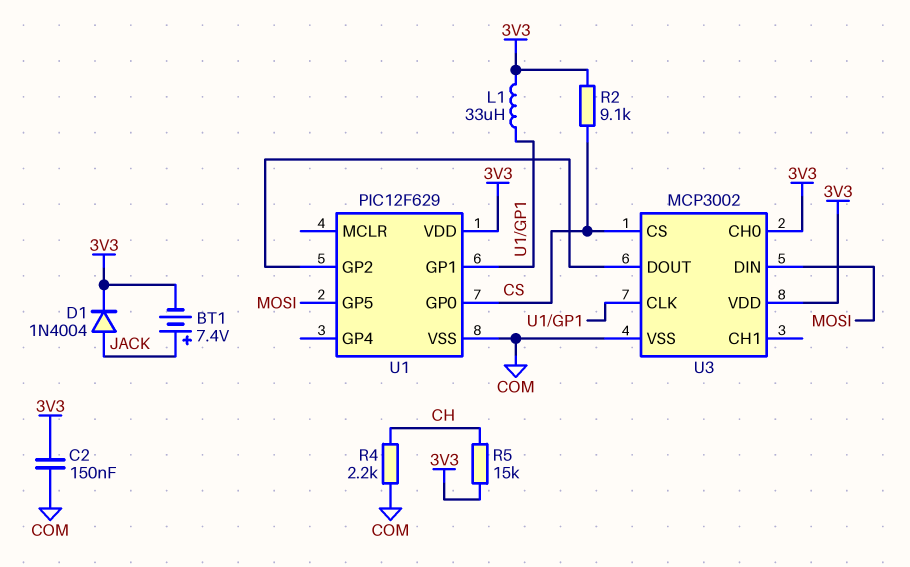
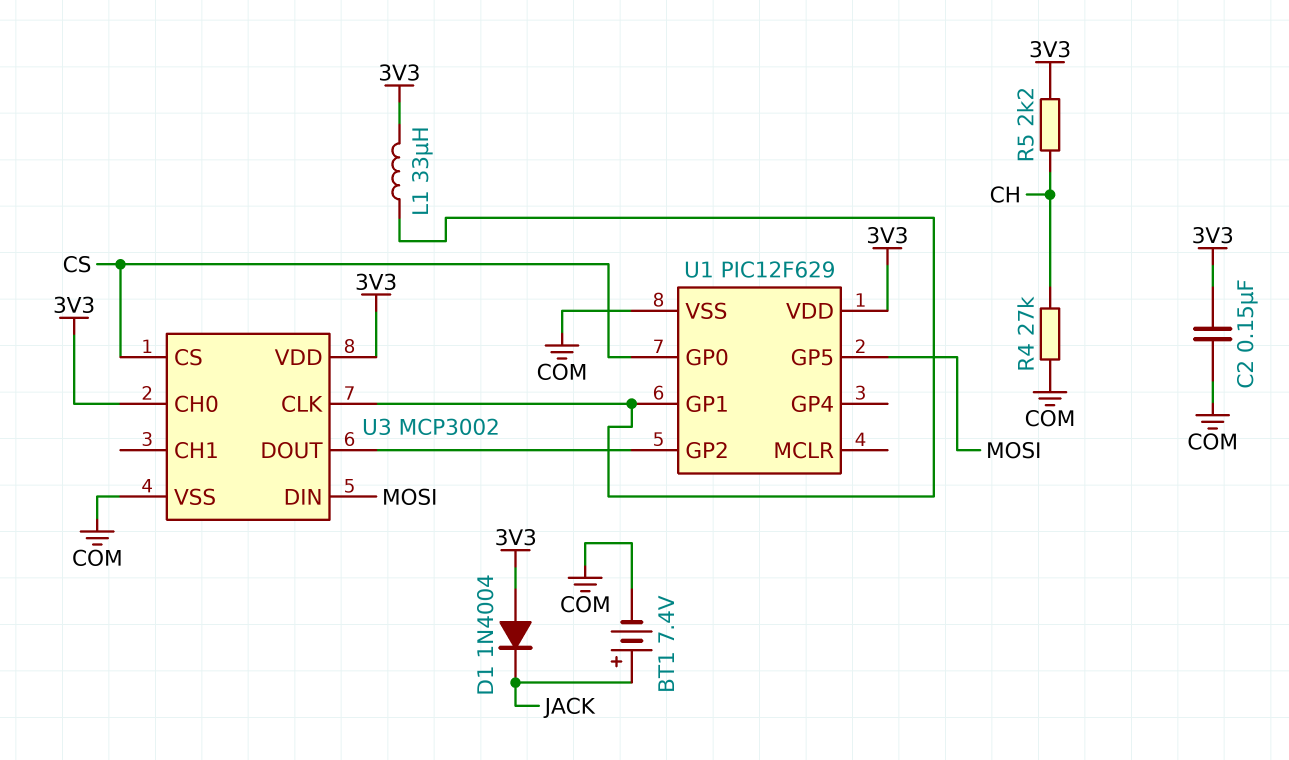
BT1: 7.4V (plus JACK, minus 3V3) -> 7.4V (plus JACK, minus COM)
D1: diode 1N4004 (A JACK, K 3V3) -> diode 1N4004 (A 3V3, K JACK)
R2: 9.1k (3V3, CS) -> none
R4: 2.2k (CH, COM) -> 27k (CH, COM)
R5: 15k (3V3, CH) -> 2.2k (3V3, CH)

